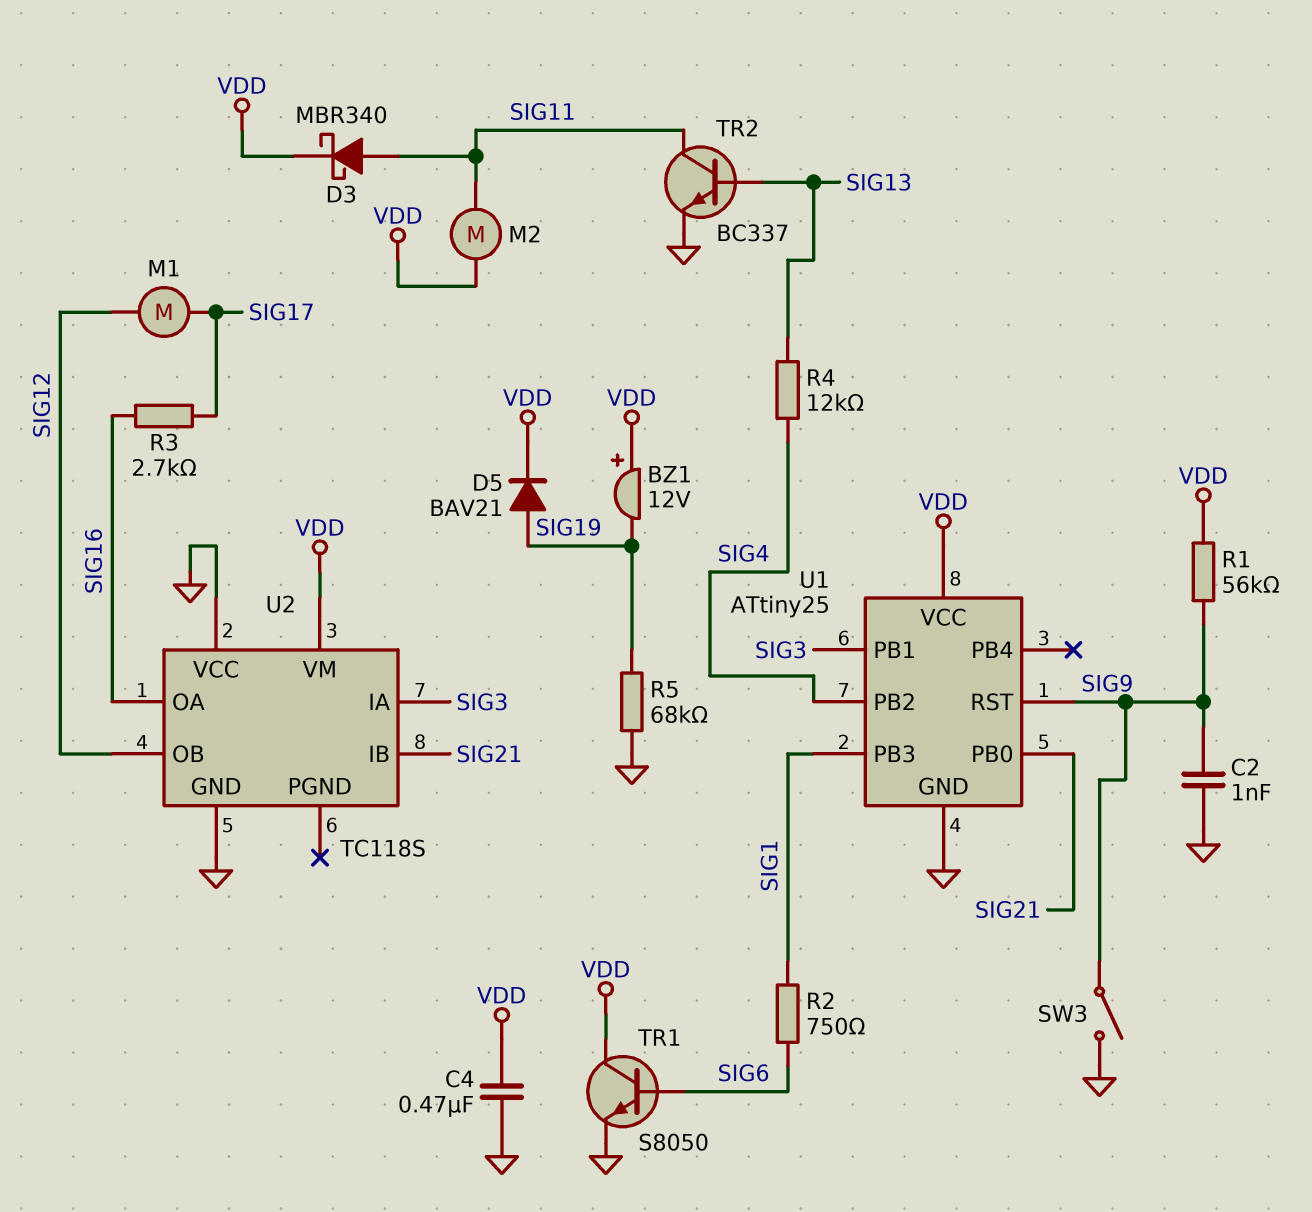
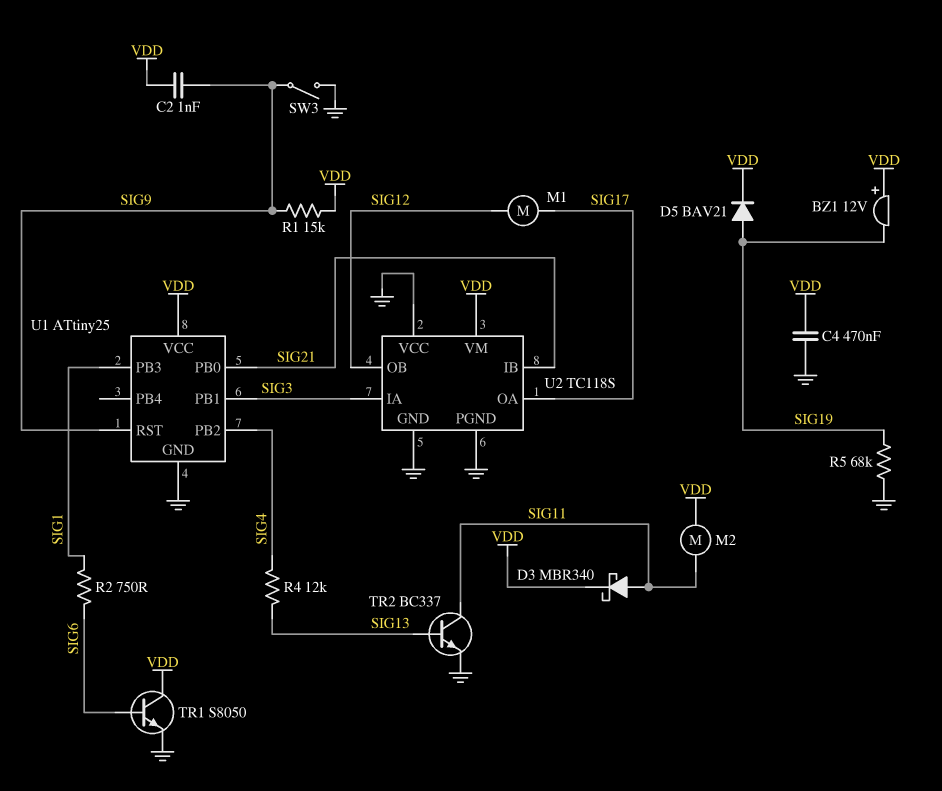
C2: 1nF (GND, SIG9) -> 1nF (SIG9, VDD)
R1: 56k (SIG9, VDD) -> 15k (SIG9, VDD)
R3: 2.7k (SIG16, SIG17) -> none
U2 pin OA: SIG16 -> SIG17
U2 pin PGND: none -> GND

